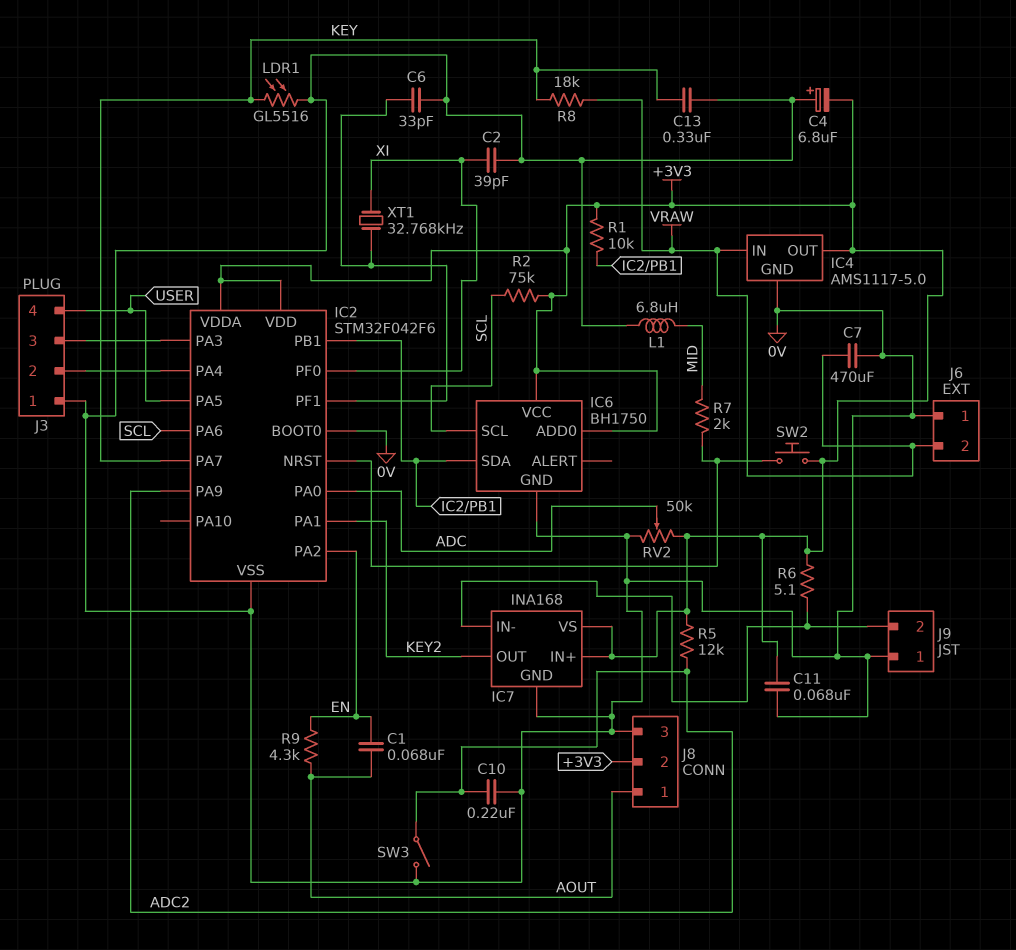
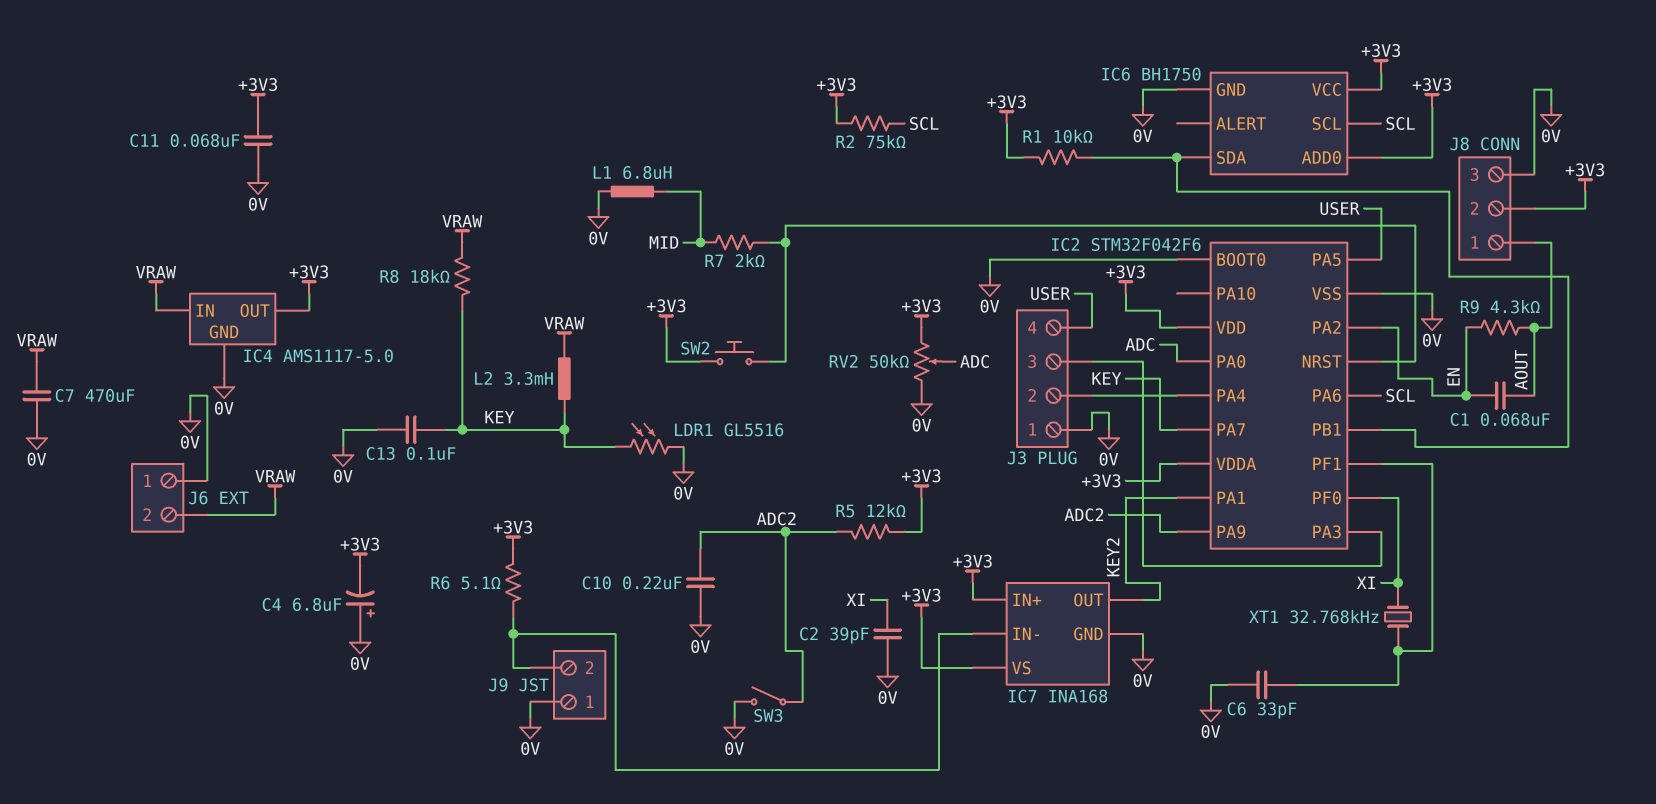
C13: 330nF (0V, KEY) -> 100nF (0V, KEY)
L2: none -> 3.3mH (KEY, VRAW)

